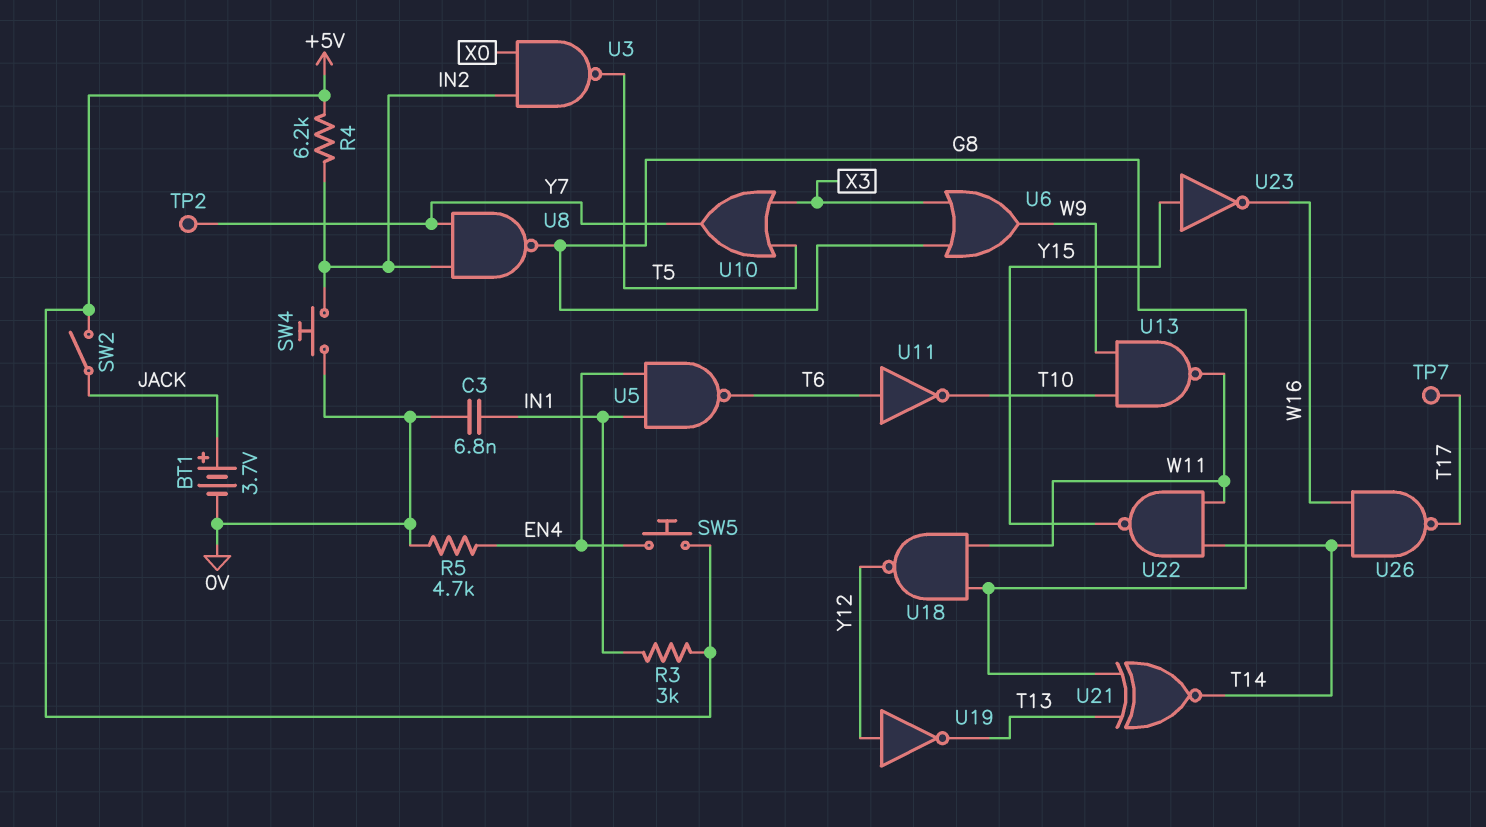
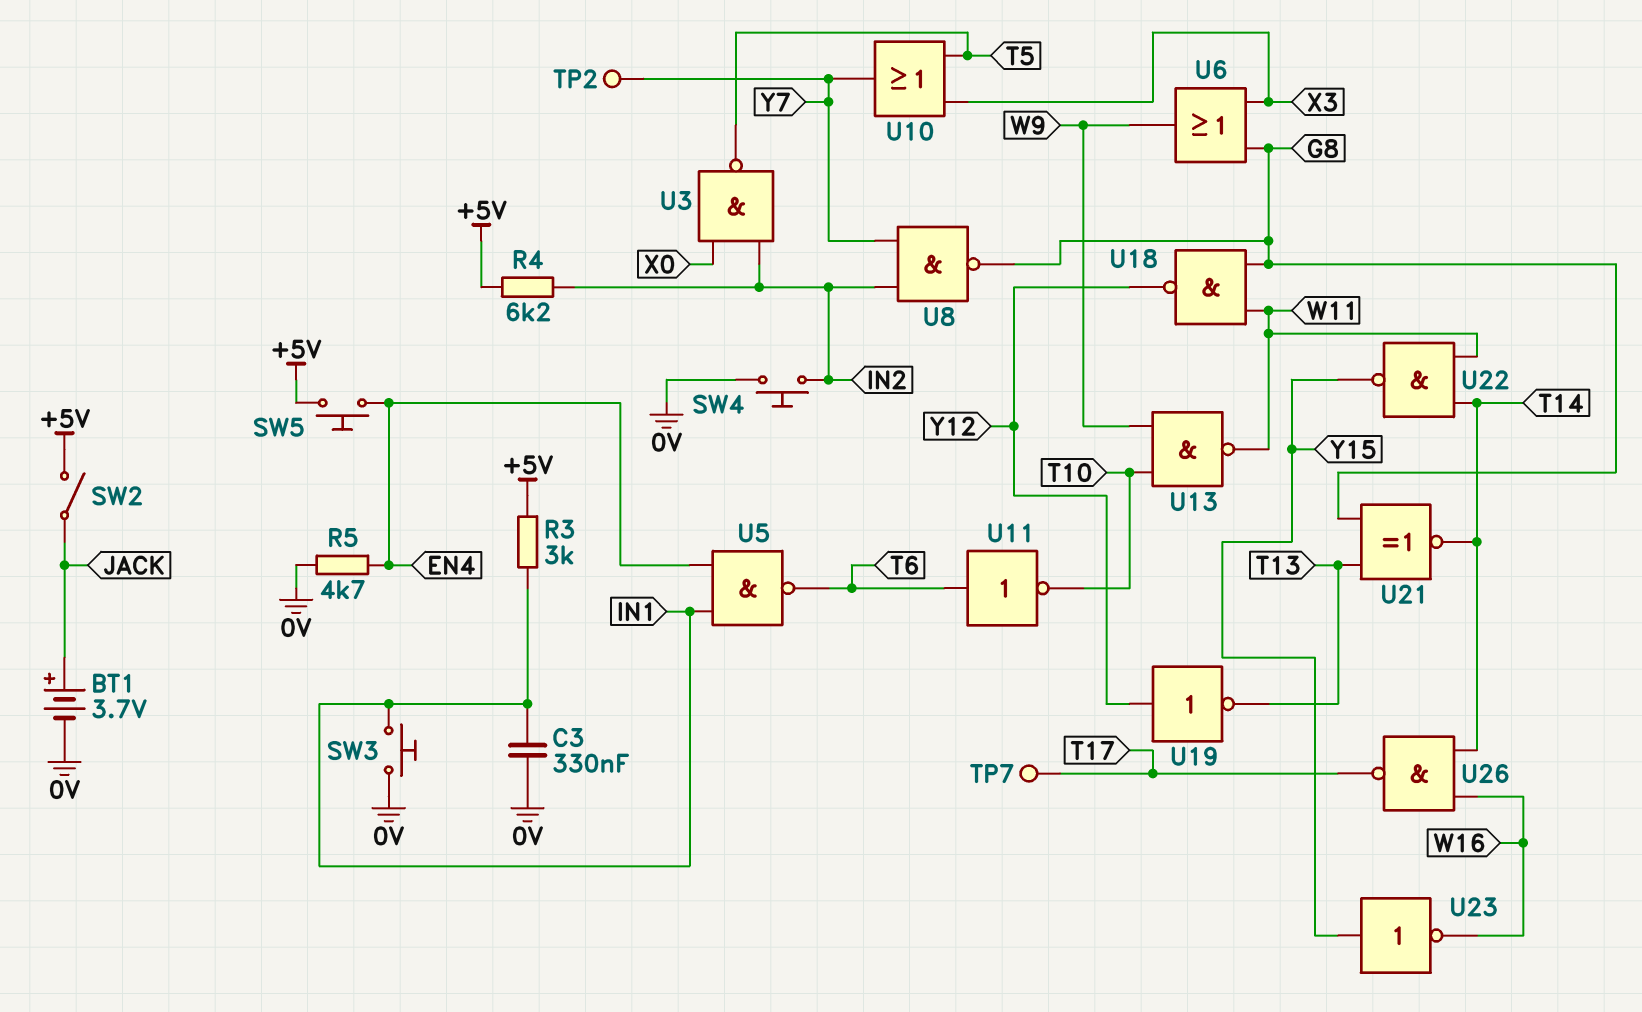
C3: 6.8nF (0V, IN1) -> 330nF (0V, IN1)
SW3: none -> button (0V, IN1)

